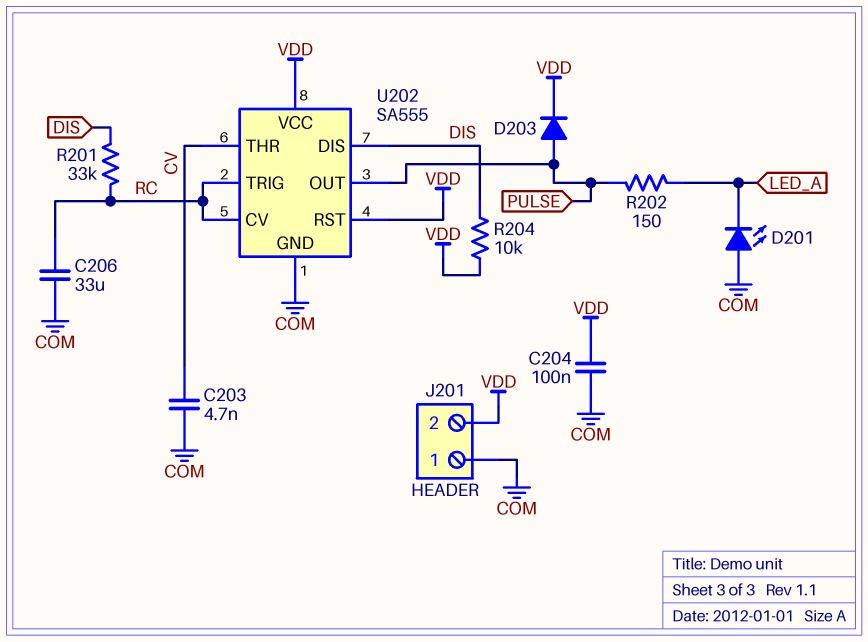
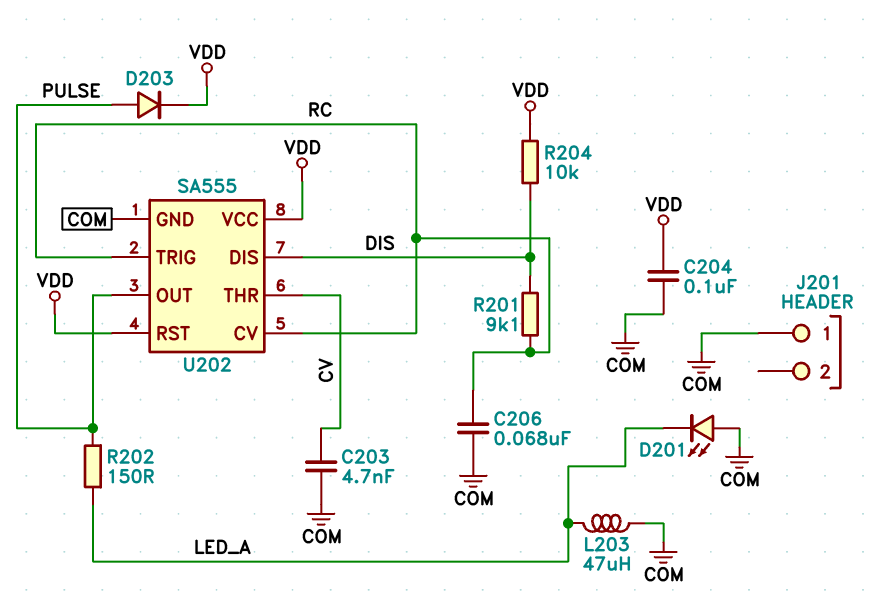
C206: 33uF (COM, RC) -> 68nF (COM, RC)
J201 pin 2: VDD -> none
L203: none -> 47uH (COM, LED_A)
R201: 33k (DIS, RC) -> 9.1k (DIS, RC)

